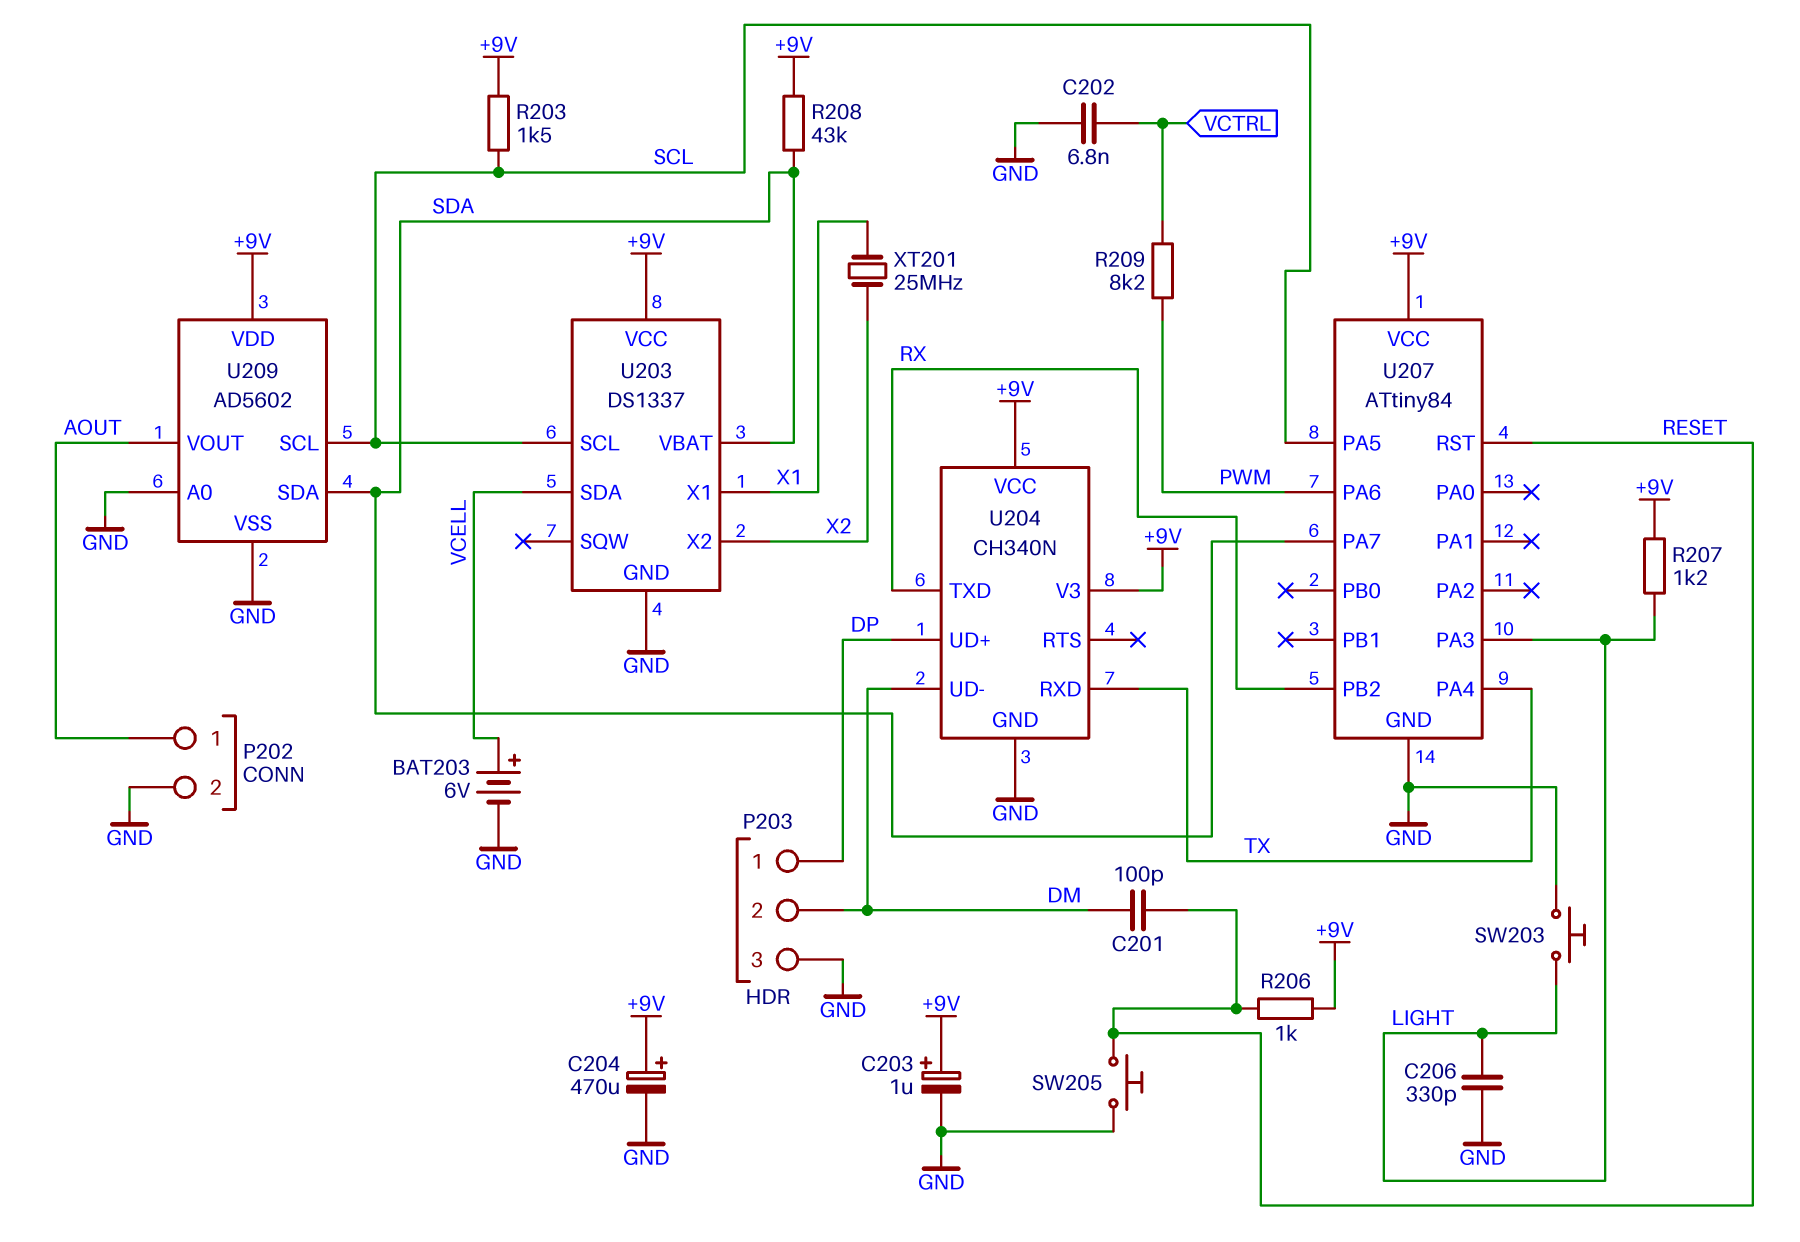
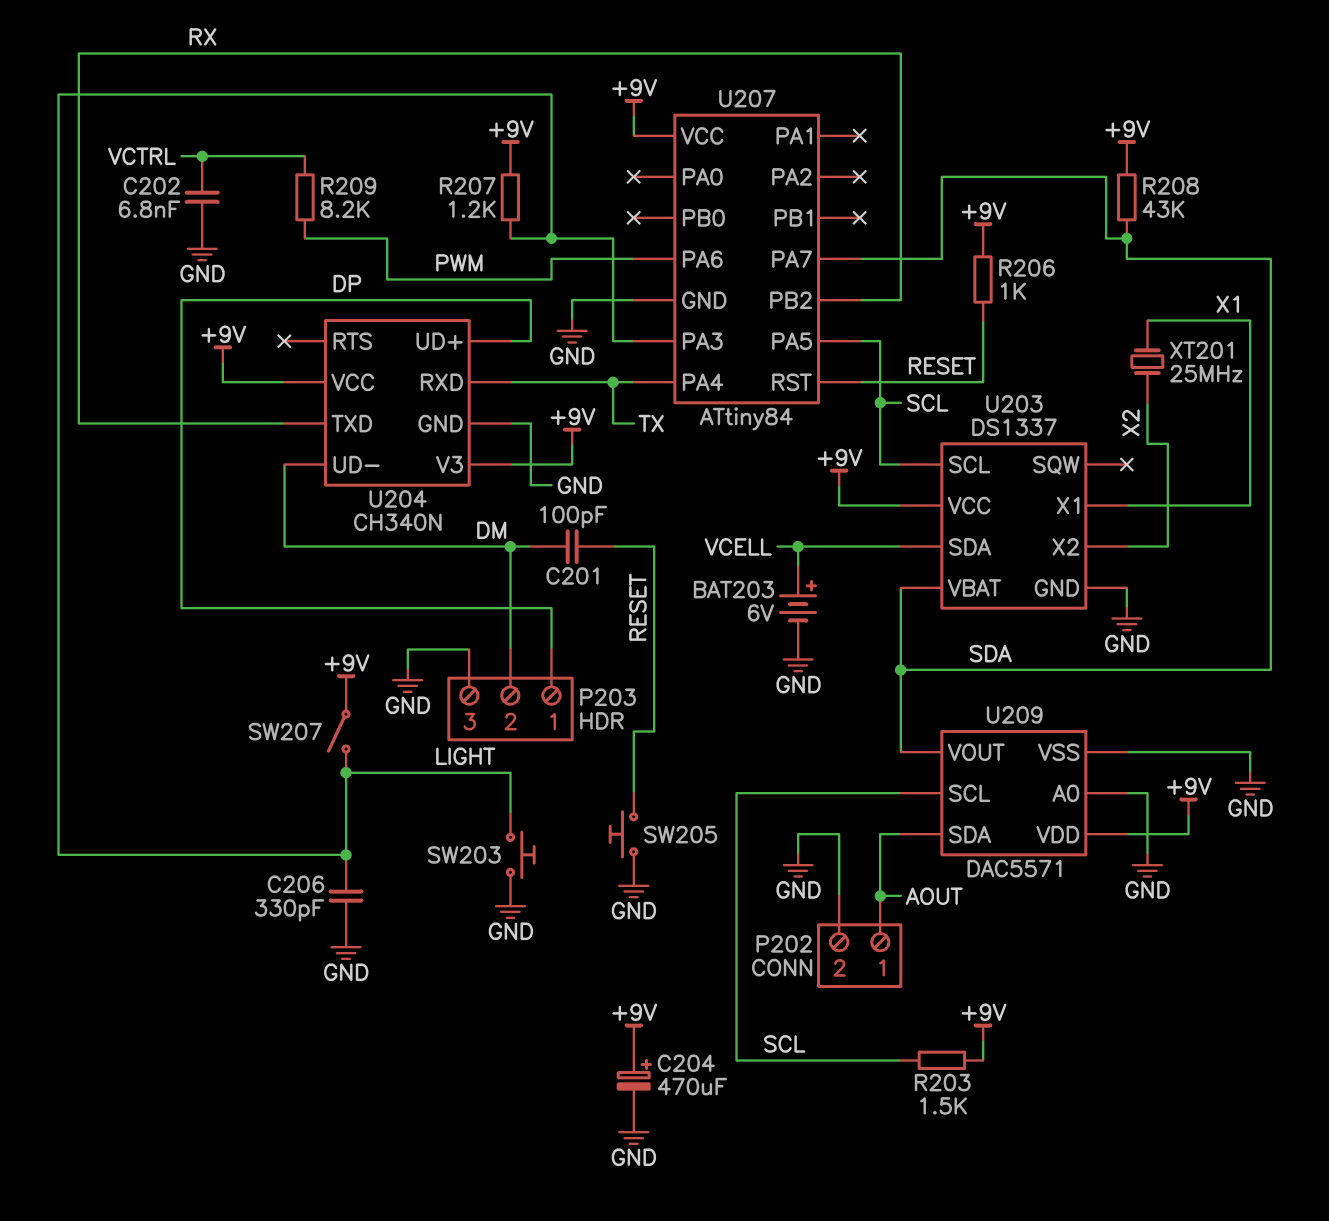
C203: 1uF (plus +9V, minus GND) -> none
SW207: none -> switch (+9V, LIGHT)
U209: AD5602 -> DAC5571
U209 pin SDA: SDA -> AOUT
U209 pin VOUT: AOUT -> SDA

